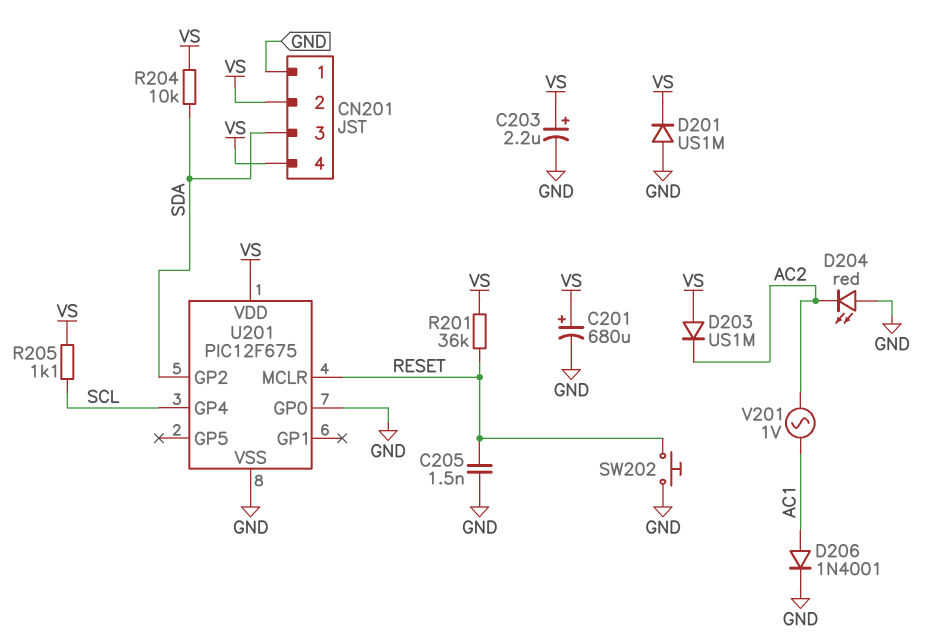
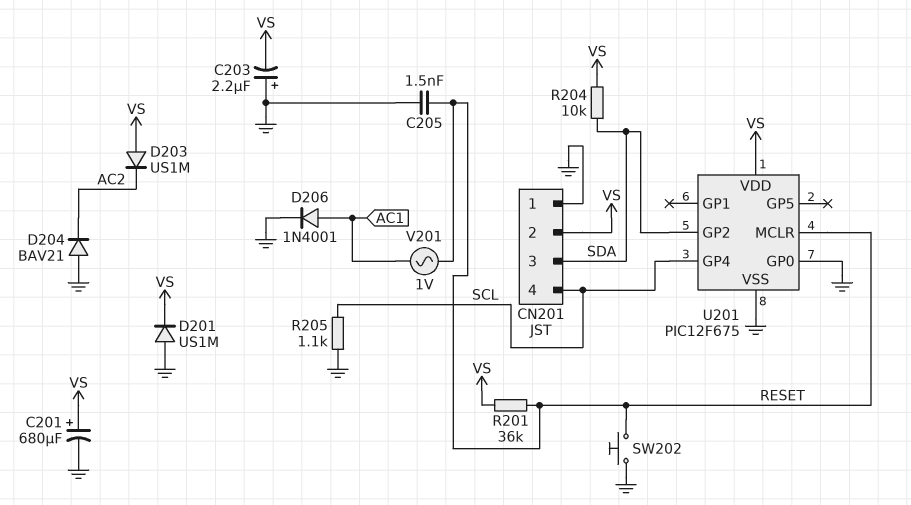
C203: 2.2uF (plus VS, minus GND) -> 2.2uF (plus GND, minus VS)
CN201 pin 4: VS -> SCL
D204: LED red (A GND, K AC2) -> diode BAV21 (A GND, K AC2)
R205: 1.1k (SCL, VS) -> 1.1k (GND, SCL)
V201: AC 1V (AC1, AC2) -> AC 1V (AC1, RESET)

